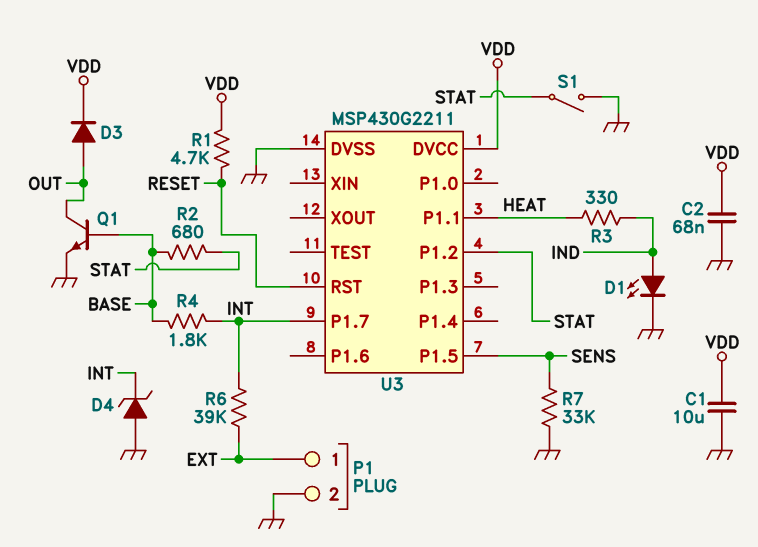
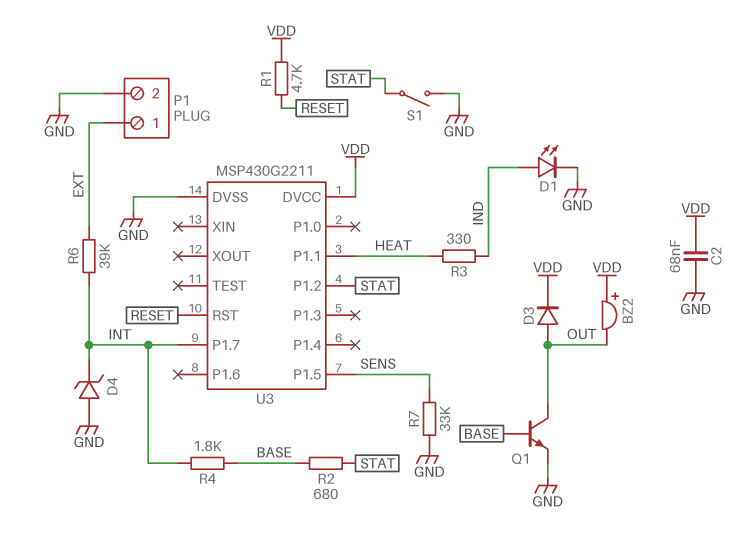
BZ2: none -> buzzer (plus VDD, minus OUT)
C1: 10uF (GND, VDD) -> none

